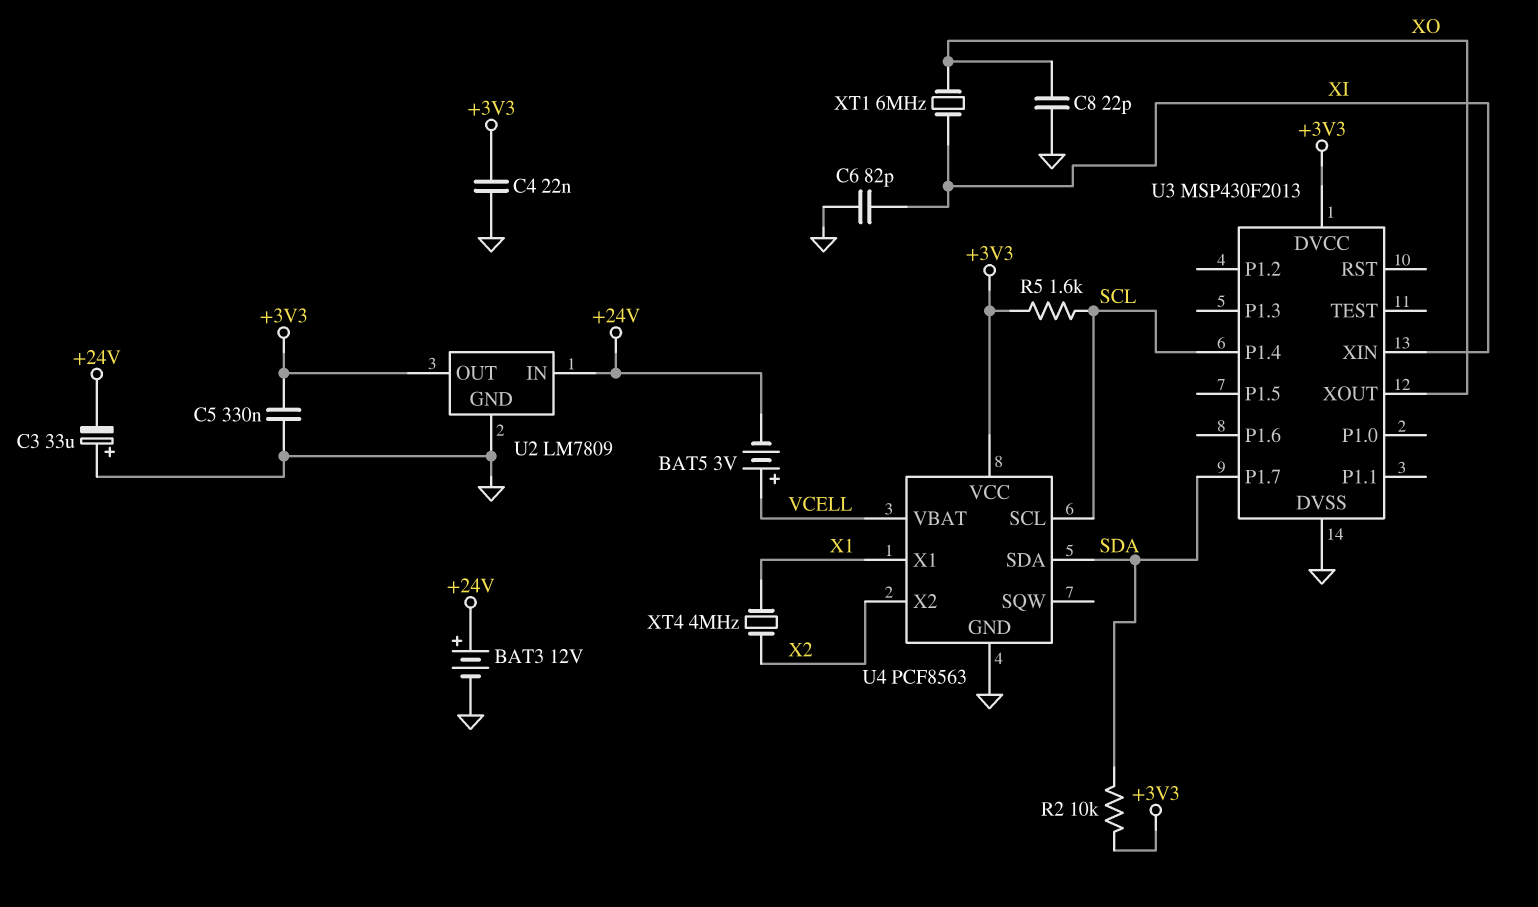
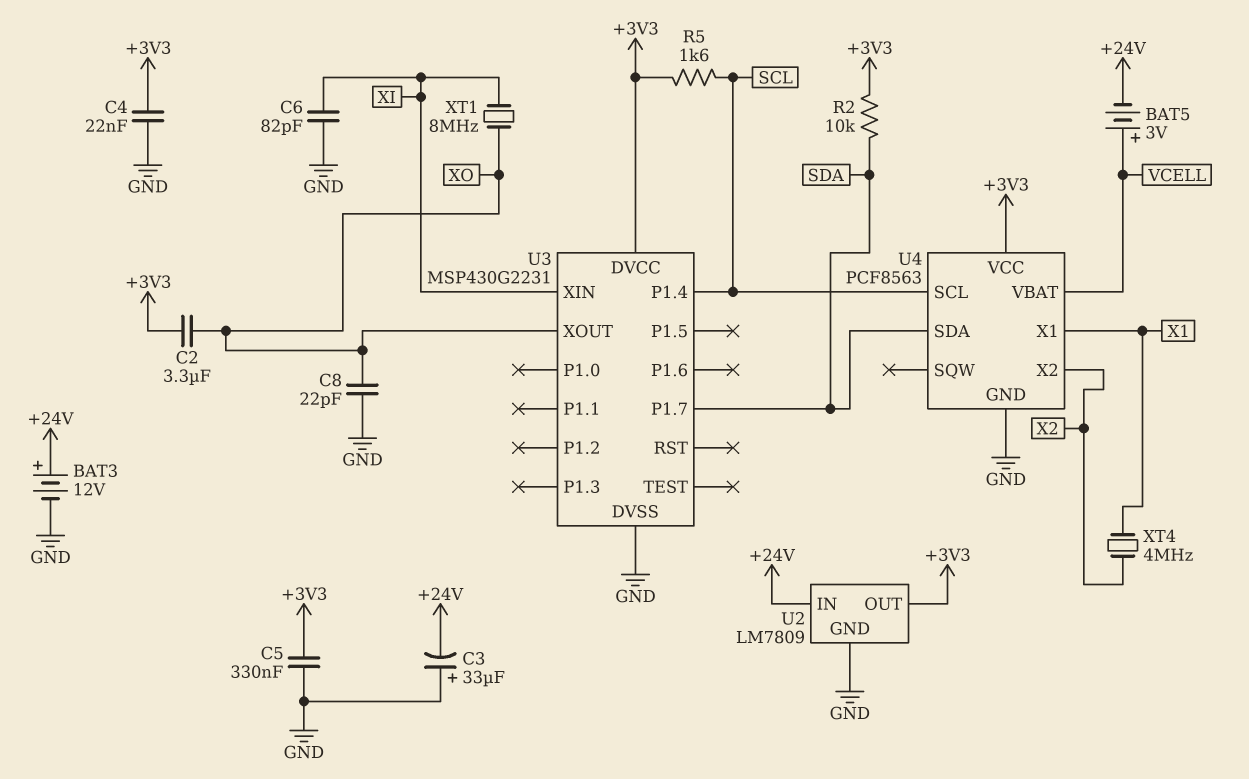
C2: none -> 3.3uF (+3V3, XO)
U3: MSP430F2013 -> MSP430G2231
XT1: 6MHz (XI, XO) -> 8MHz (XI, XO)

